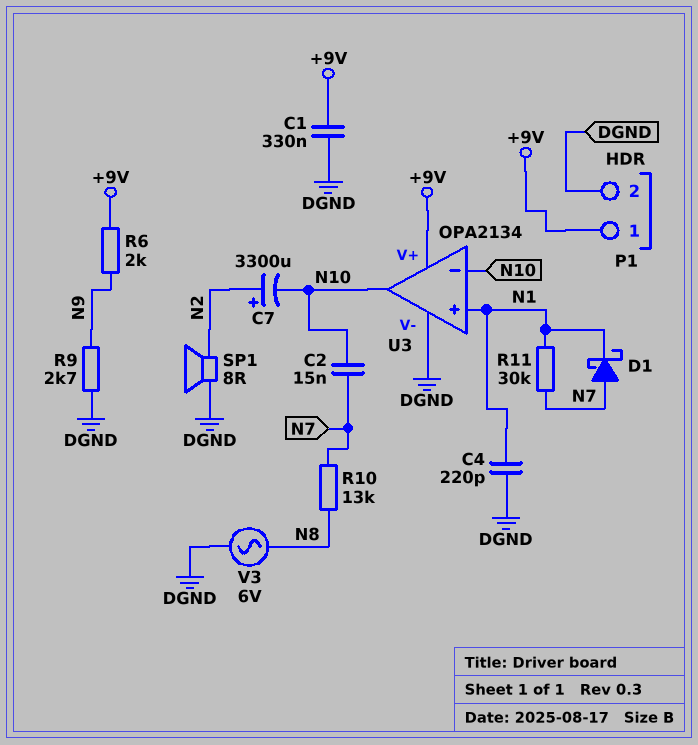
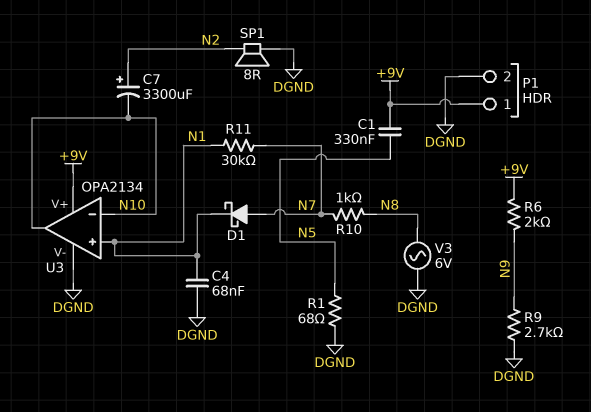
C1: 330nF (+9V, DGND) -> 330nF (+9V, N5)
C2: 15nF (N7, N10) -> none
C4: 220pF (DGND, N1) -> 68nF (DGND, N1)
R1: none -> 68 (DGND, N5)
R10: 13k (N7, N8) -> 1k (N7, N8)

